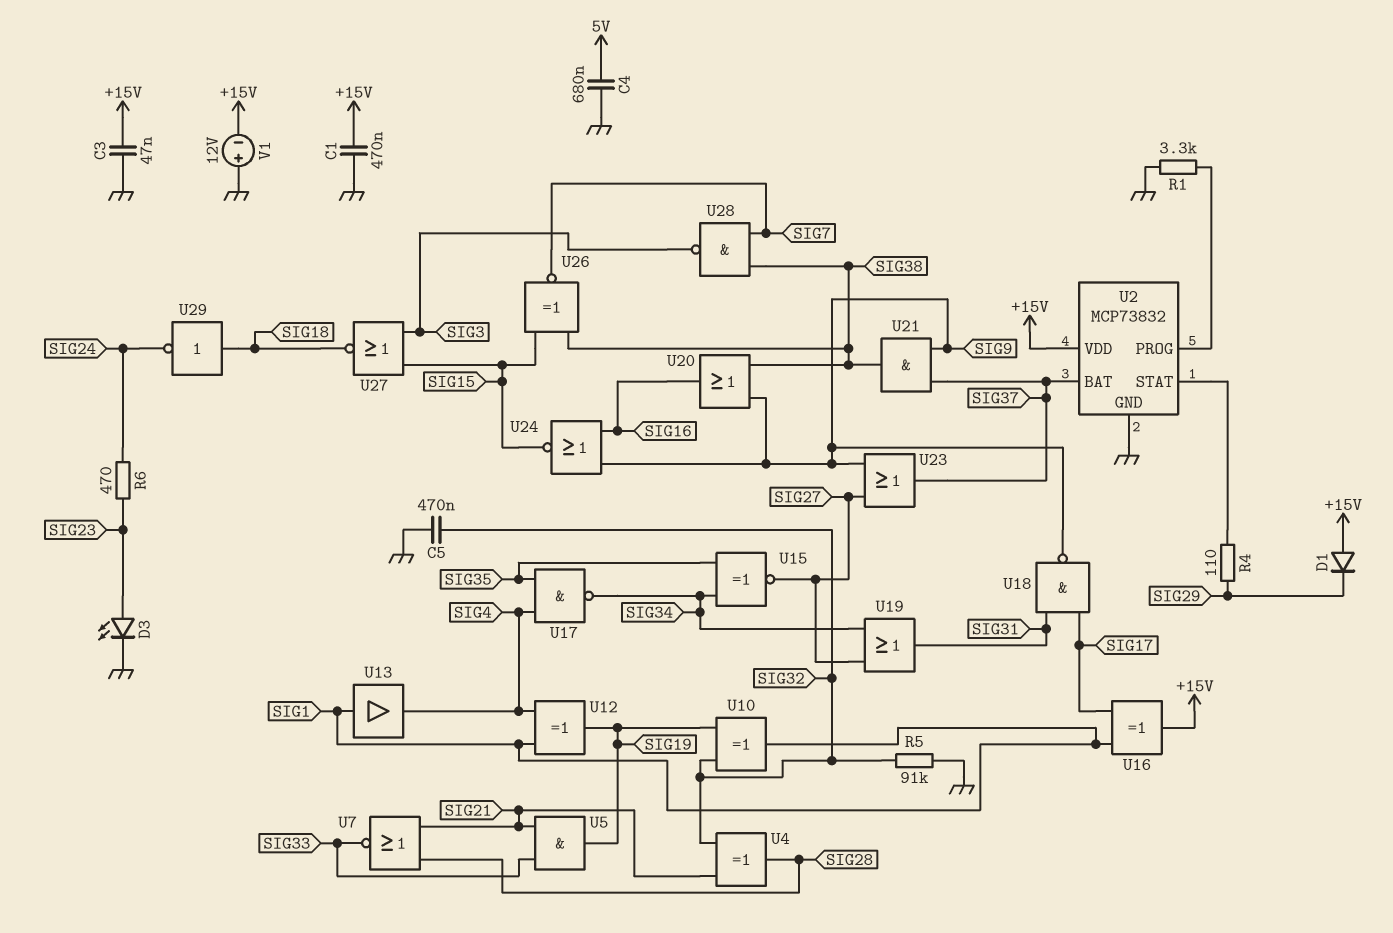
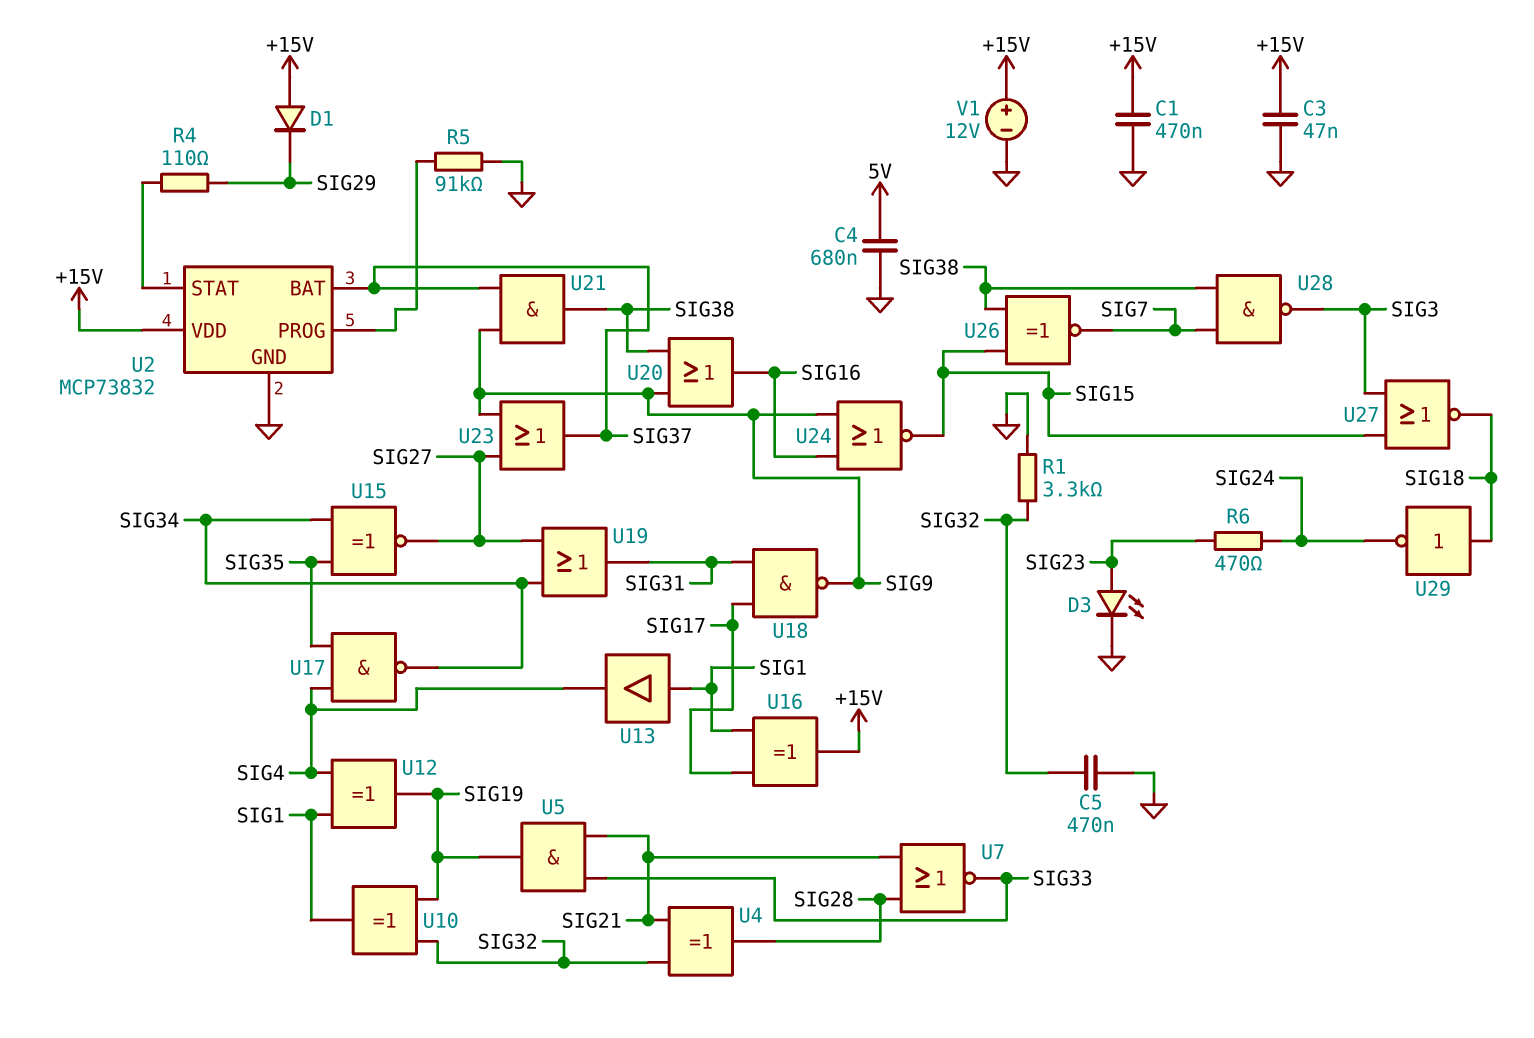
R1: 3.3k (GND, U2/PROG) -> 3.3k (GND, SIG32)
R5: 91k (GND, SIG32) -> 91k (GND, U2/PROG)
V1: 12V (plus GND, minus +15V) -> 12V (plus +15V, minus GND)

